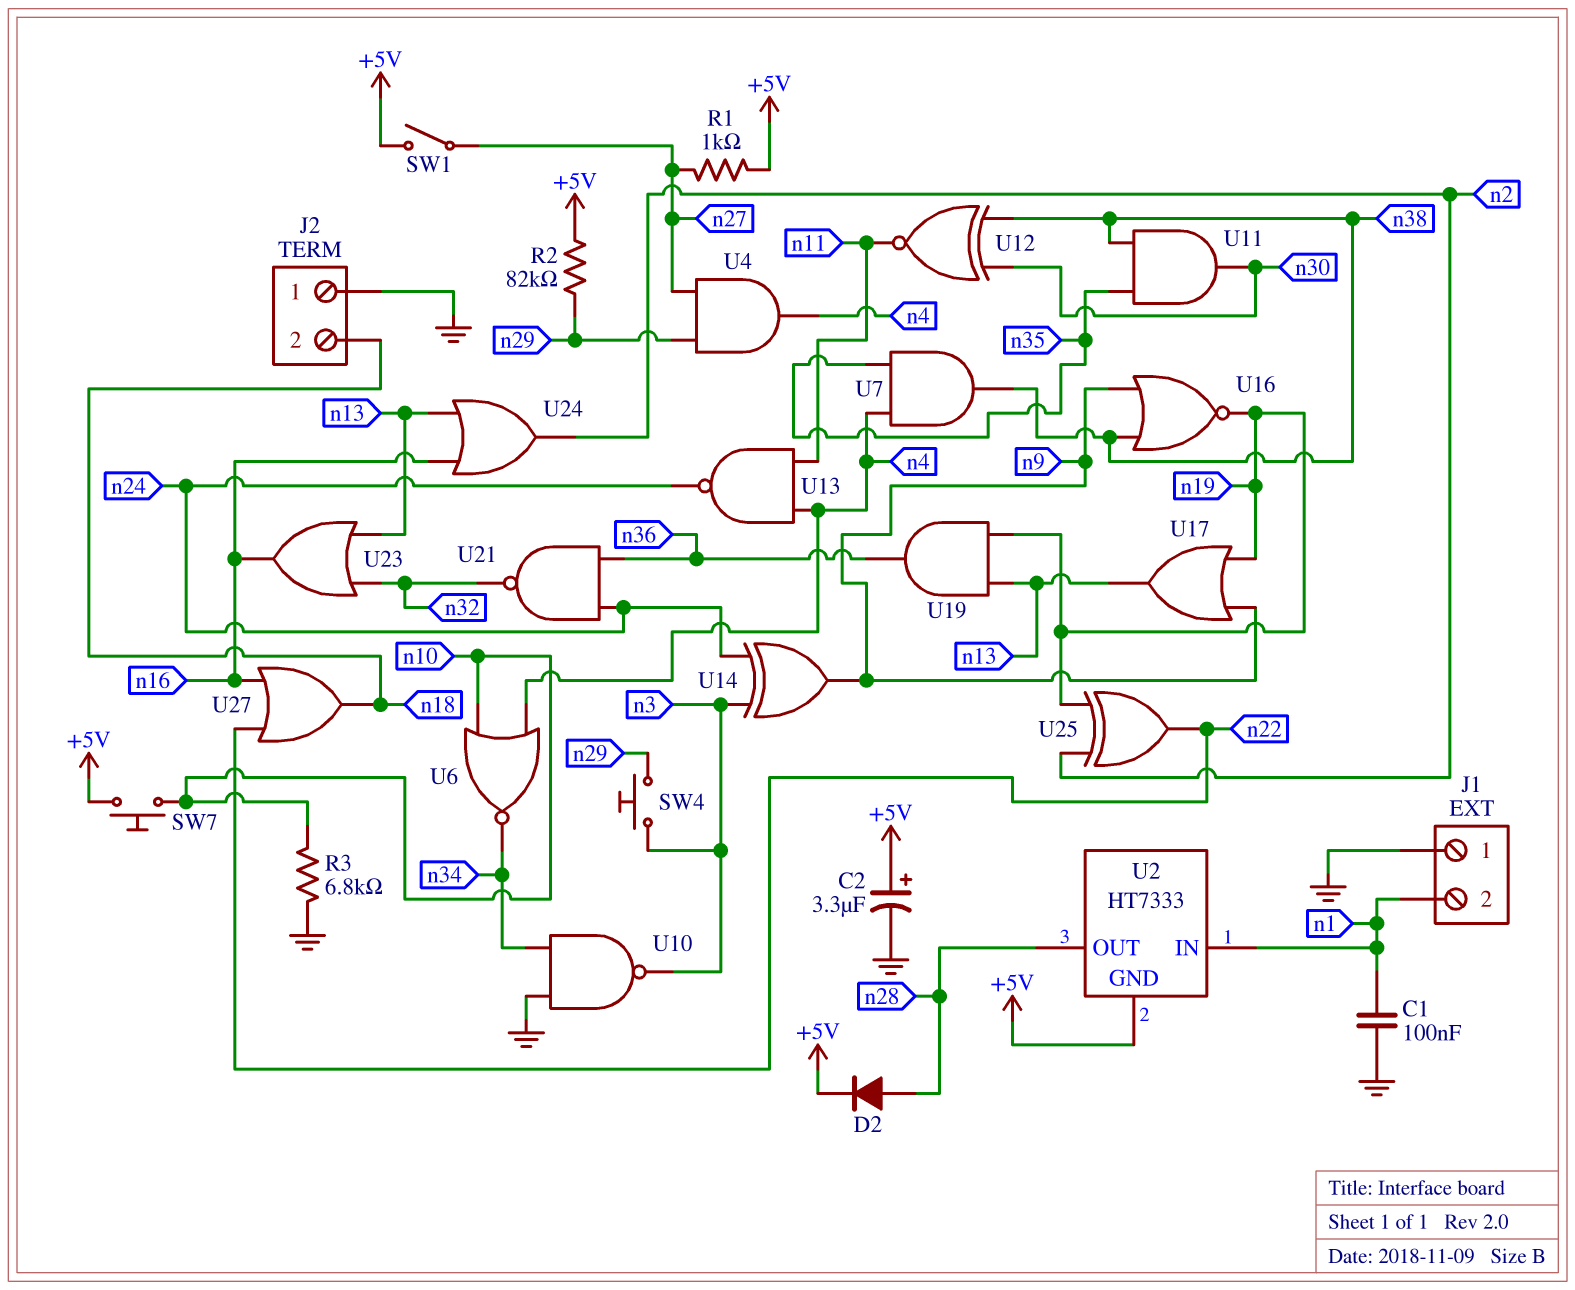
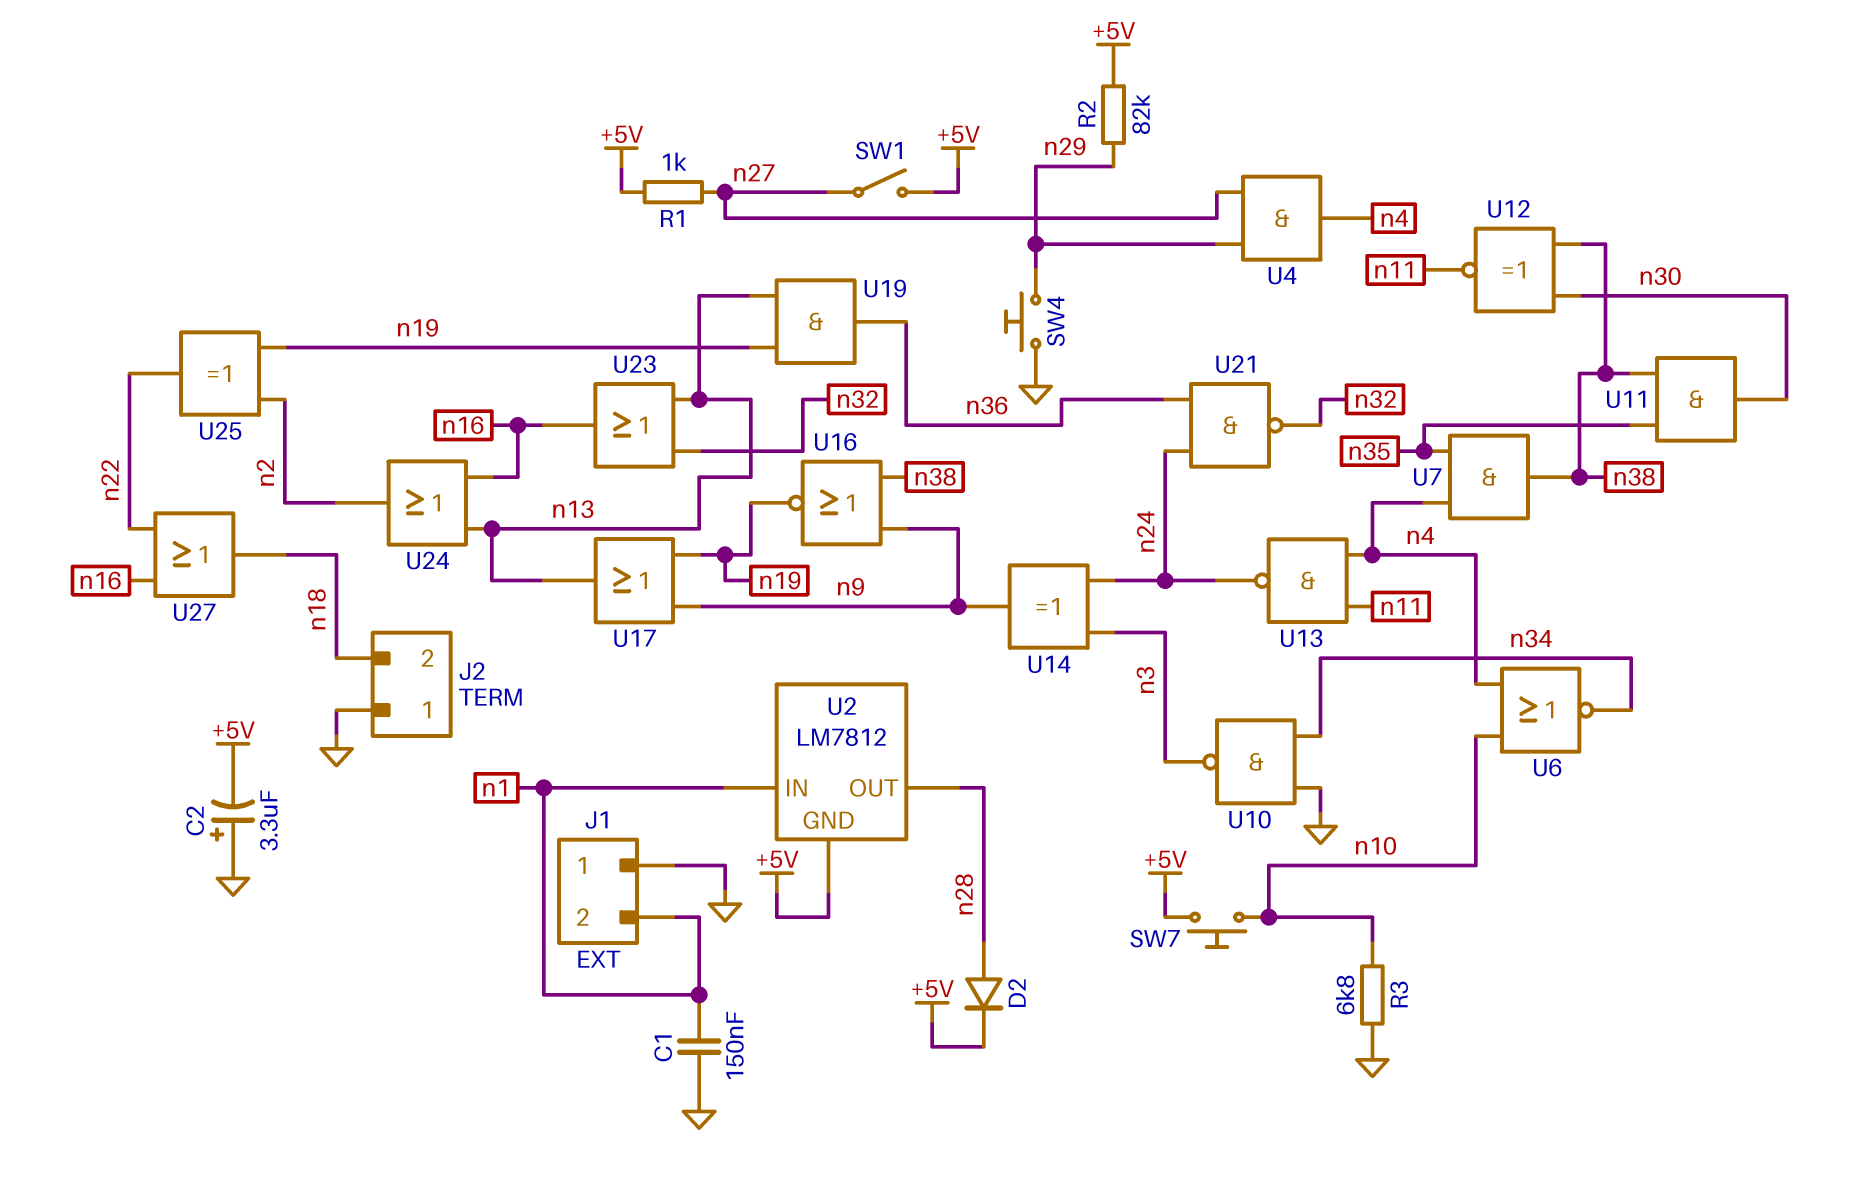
C1: 100nF (GND, n1) -> 150nF (GND, n1)
C2: 3.3uF (plus +5V, minus GND) -> 3.3uF (plus GND, minus +5V)
SW4: button (n3, n29) -> button (GND, n29)
U2: HT7333 -> LM7812

